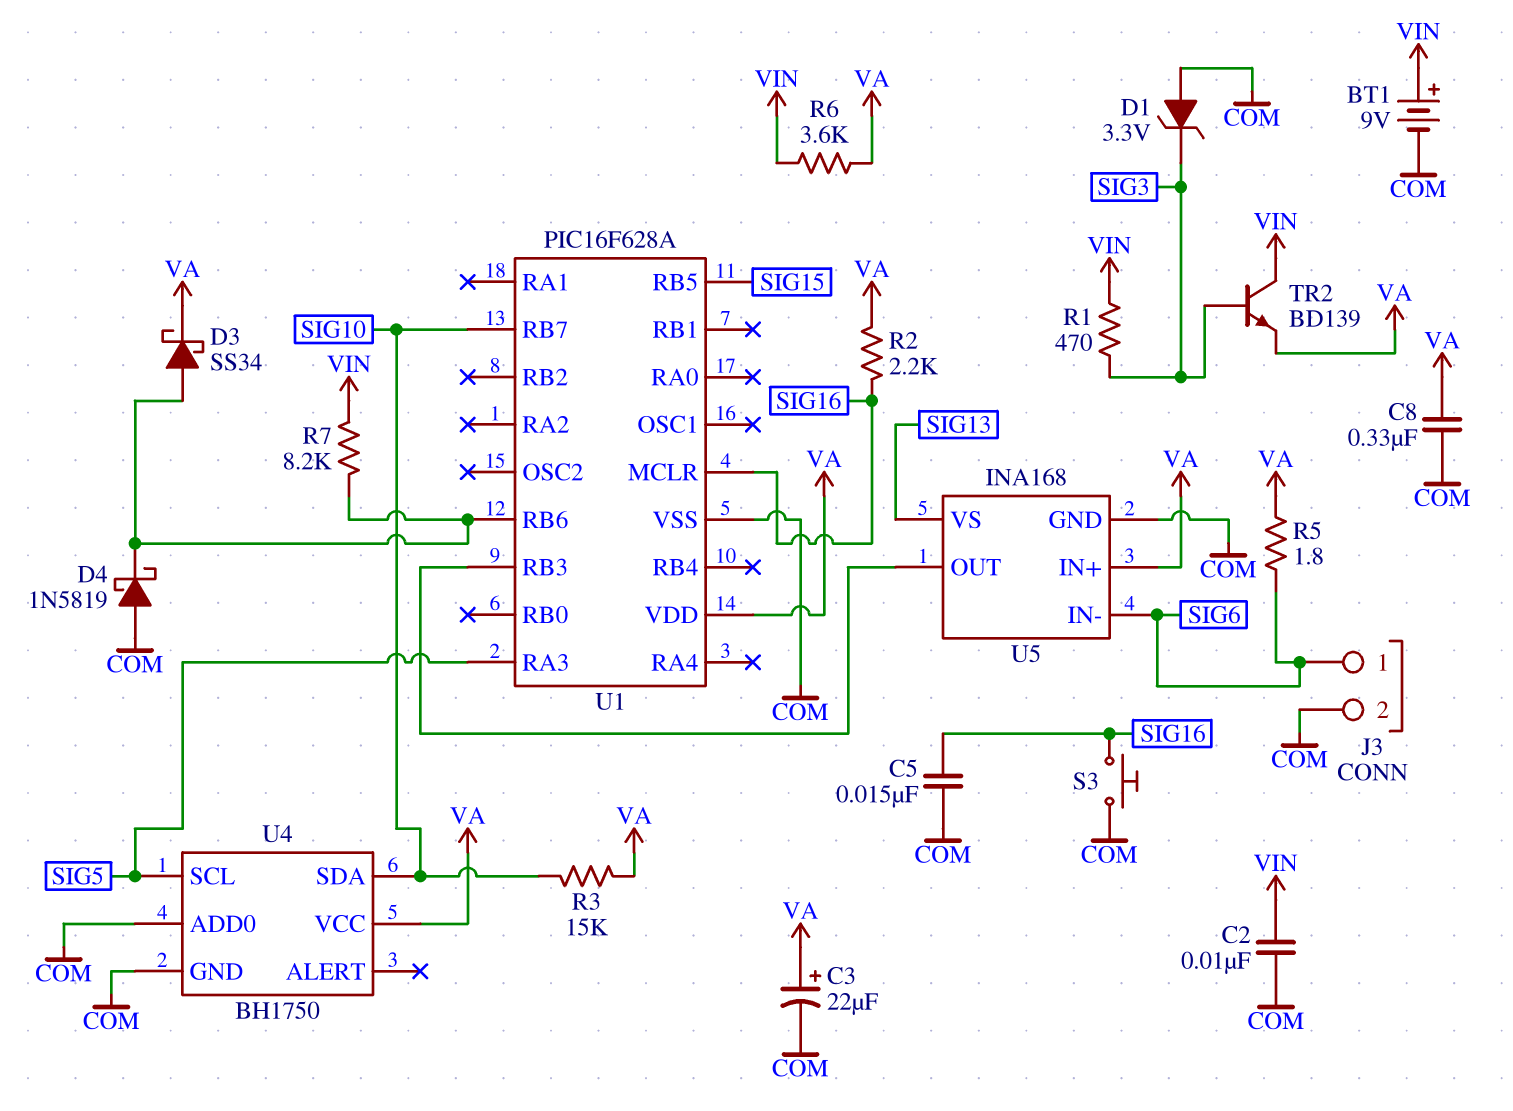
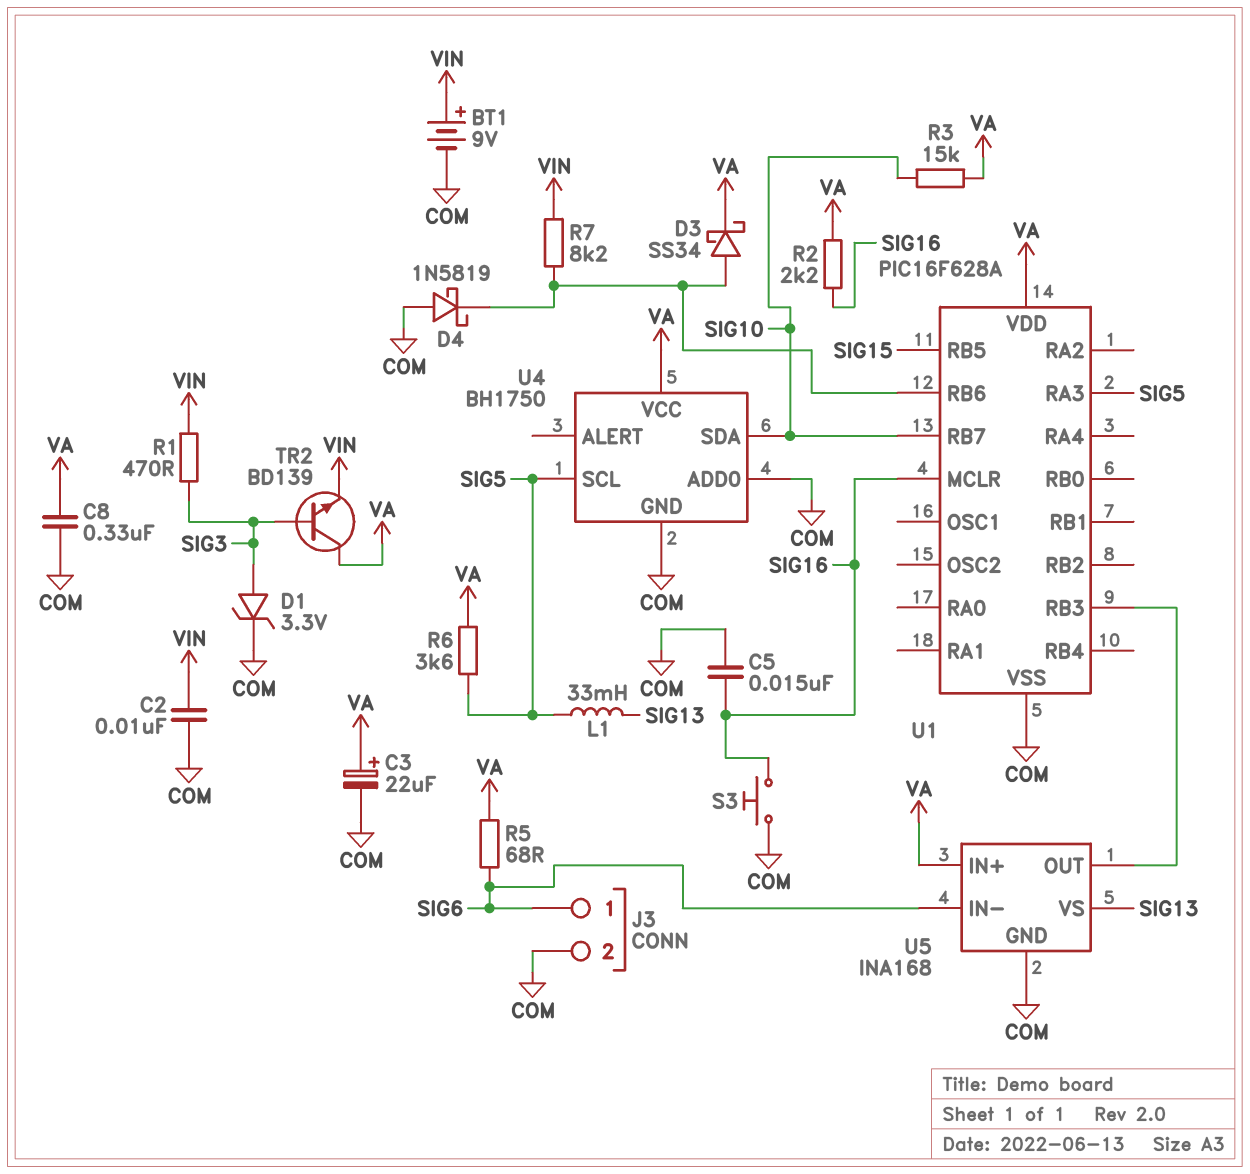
D1: zener 3.3V (A COM, K SIG3) -> zener 3.3V (A SIG3, K COM)
L1: none -> 33mH (SIG5, SIG13)
R5: 1.8 (SIG6, VA) -> 68 (SIG6, VA)
R6: 3.6k (VA, VIN) -> 3.6k (SIG5, VA)
TR2: NPN BD139 (B SIG3, C VIN, E VA) -> NPN BD139 (B SIG3, C VA, E VIN)

